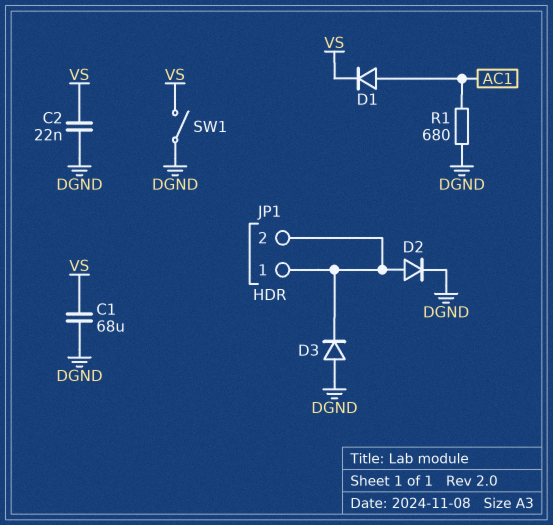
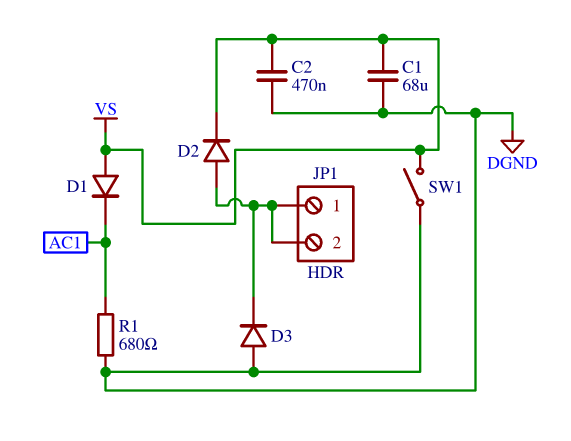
C2: 22nF (DGND, VS) -> 470nF (DGND, VS)
D1: diode (A AC1, K VS) -> diode (A VS, K AC1)
D2: diode (A JP1/1, K DGND) -> diode (A JP1/1, K VS)

